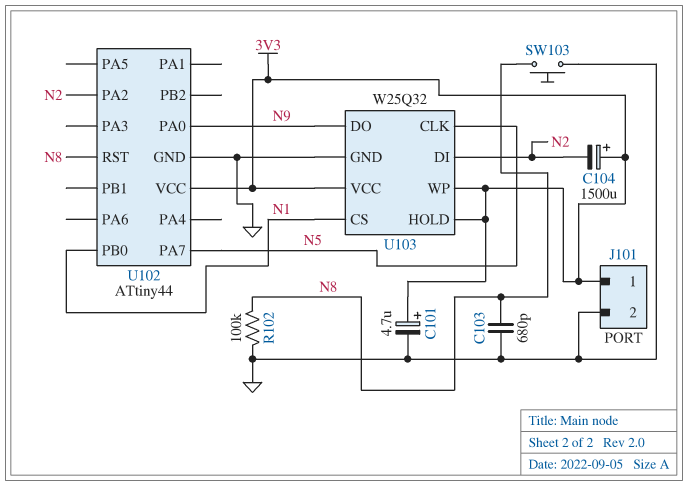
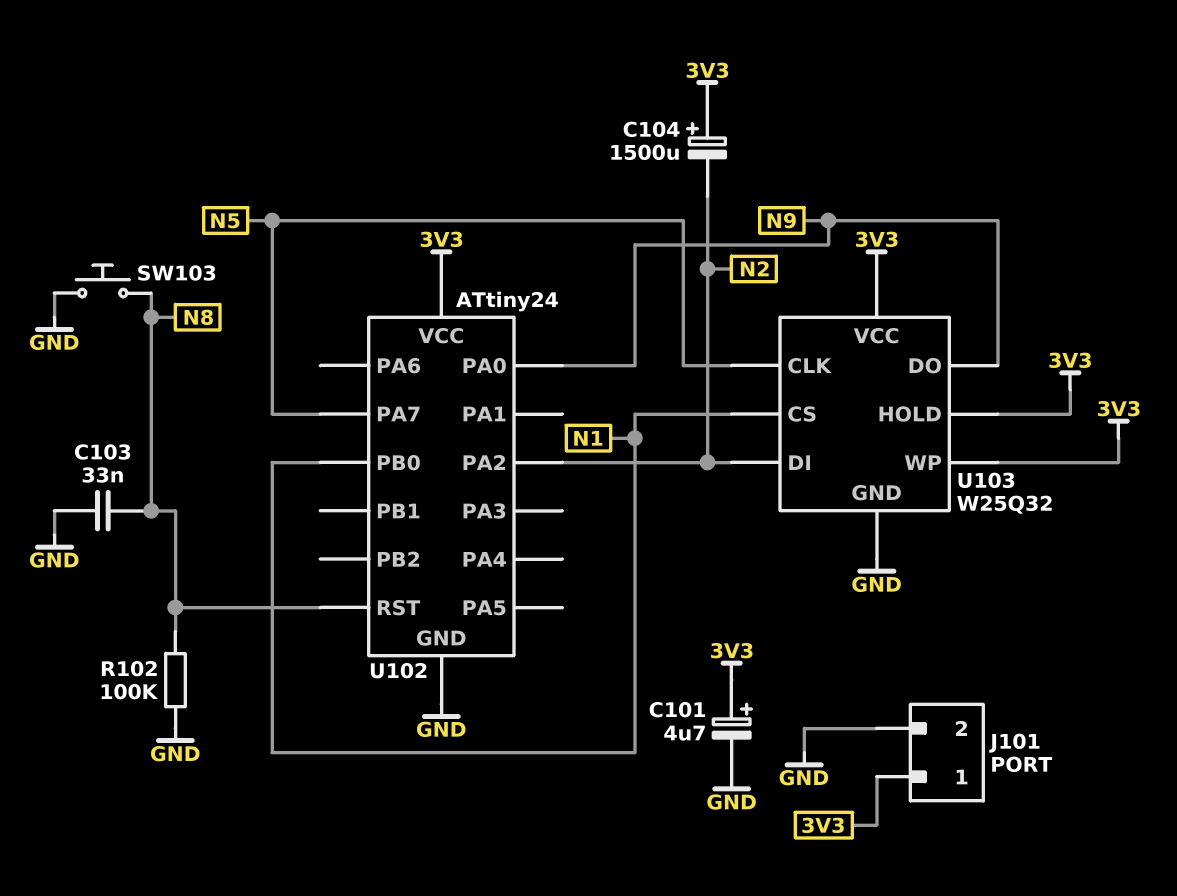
C103: 680pF (GND, N8) -> 33nF (GND, N8)
U102: ATtiny44 -> ATtiny24

